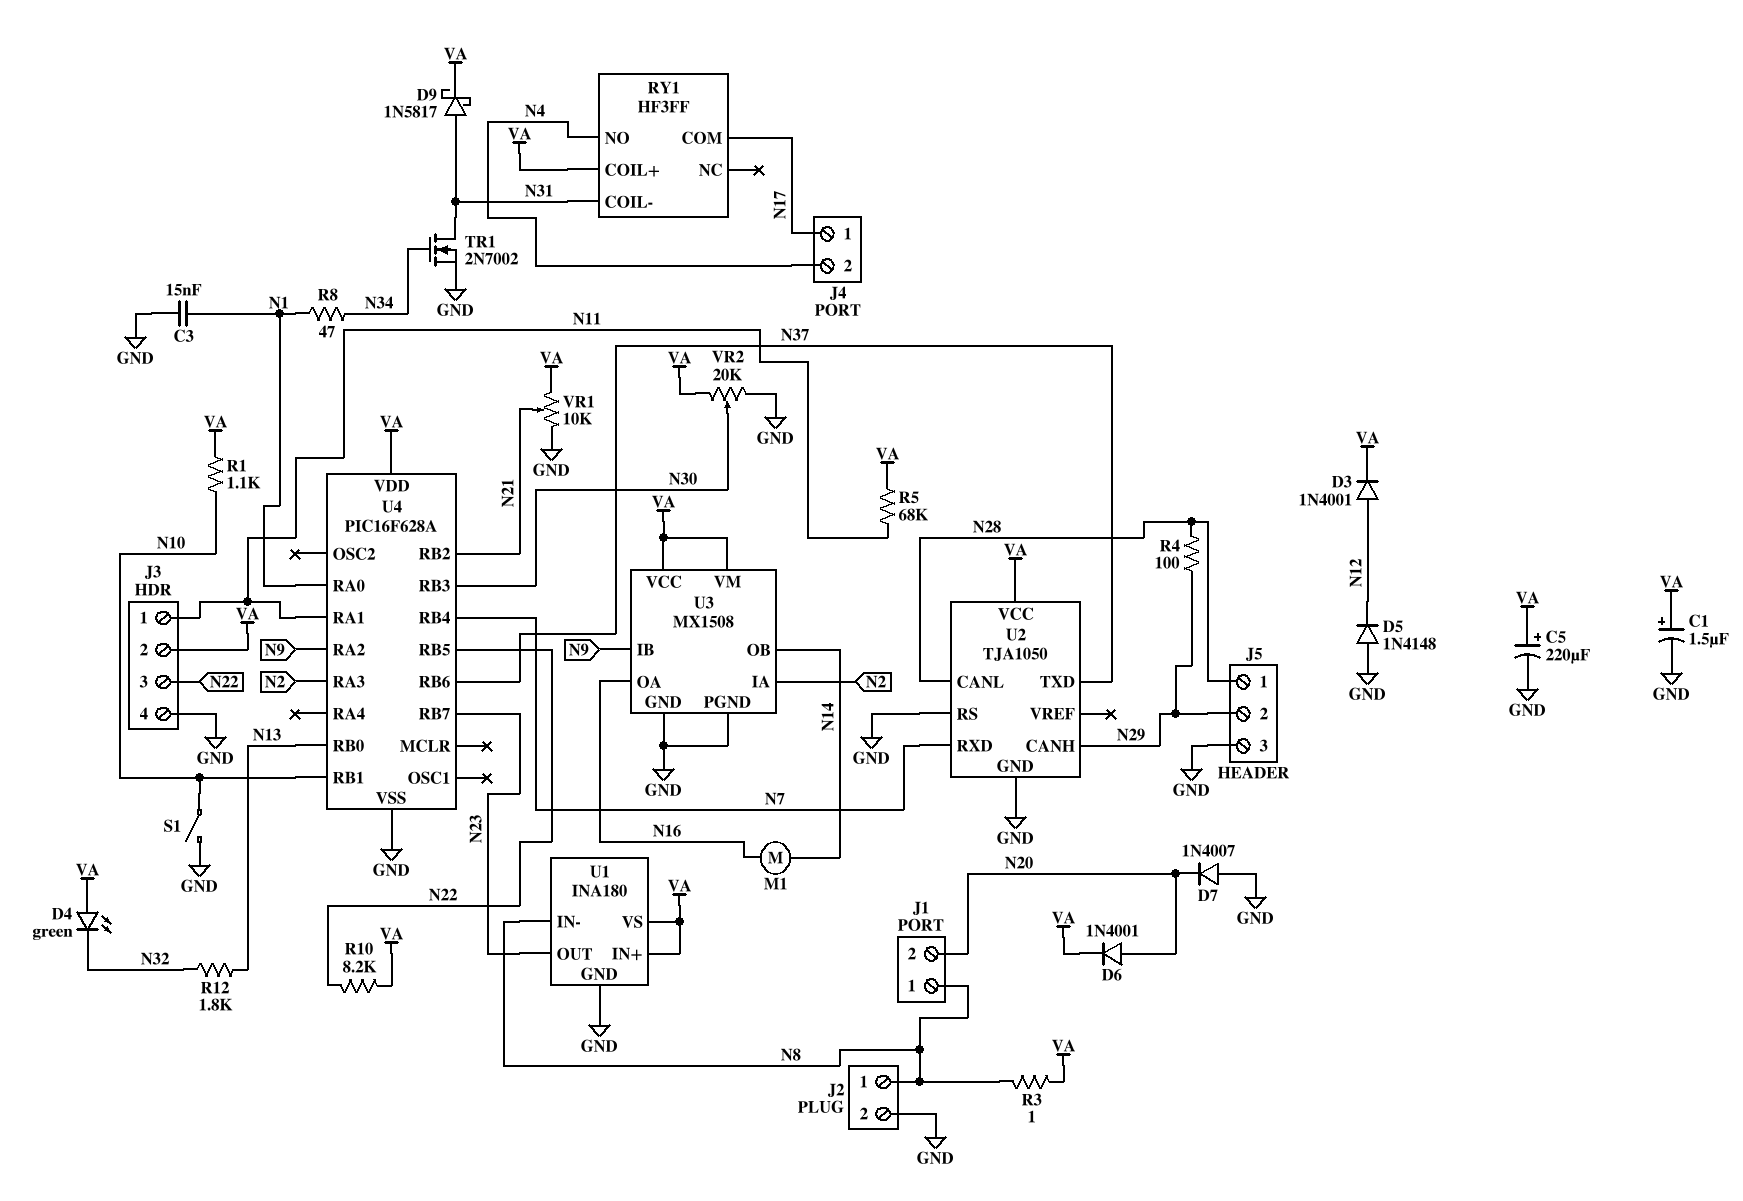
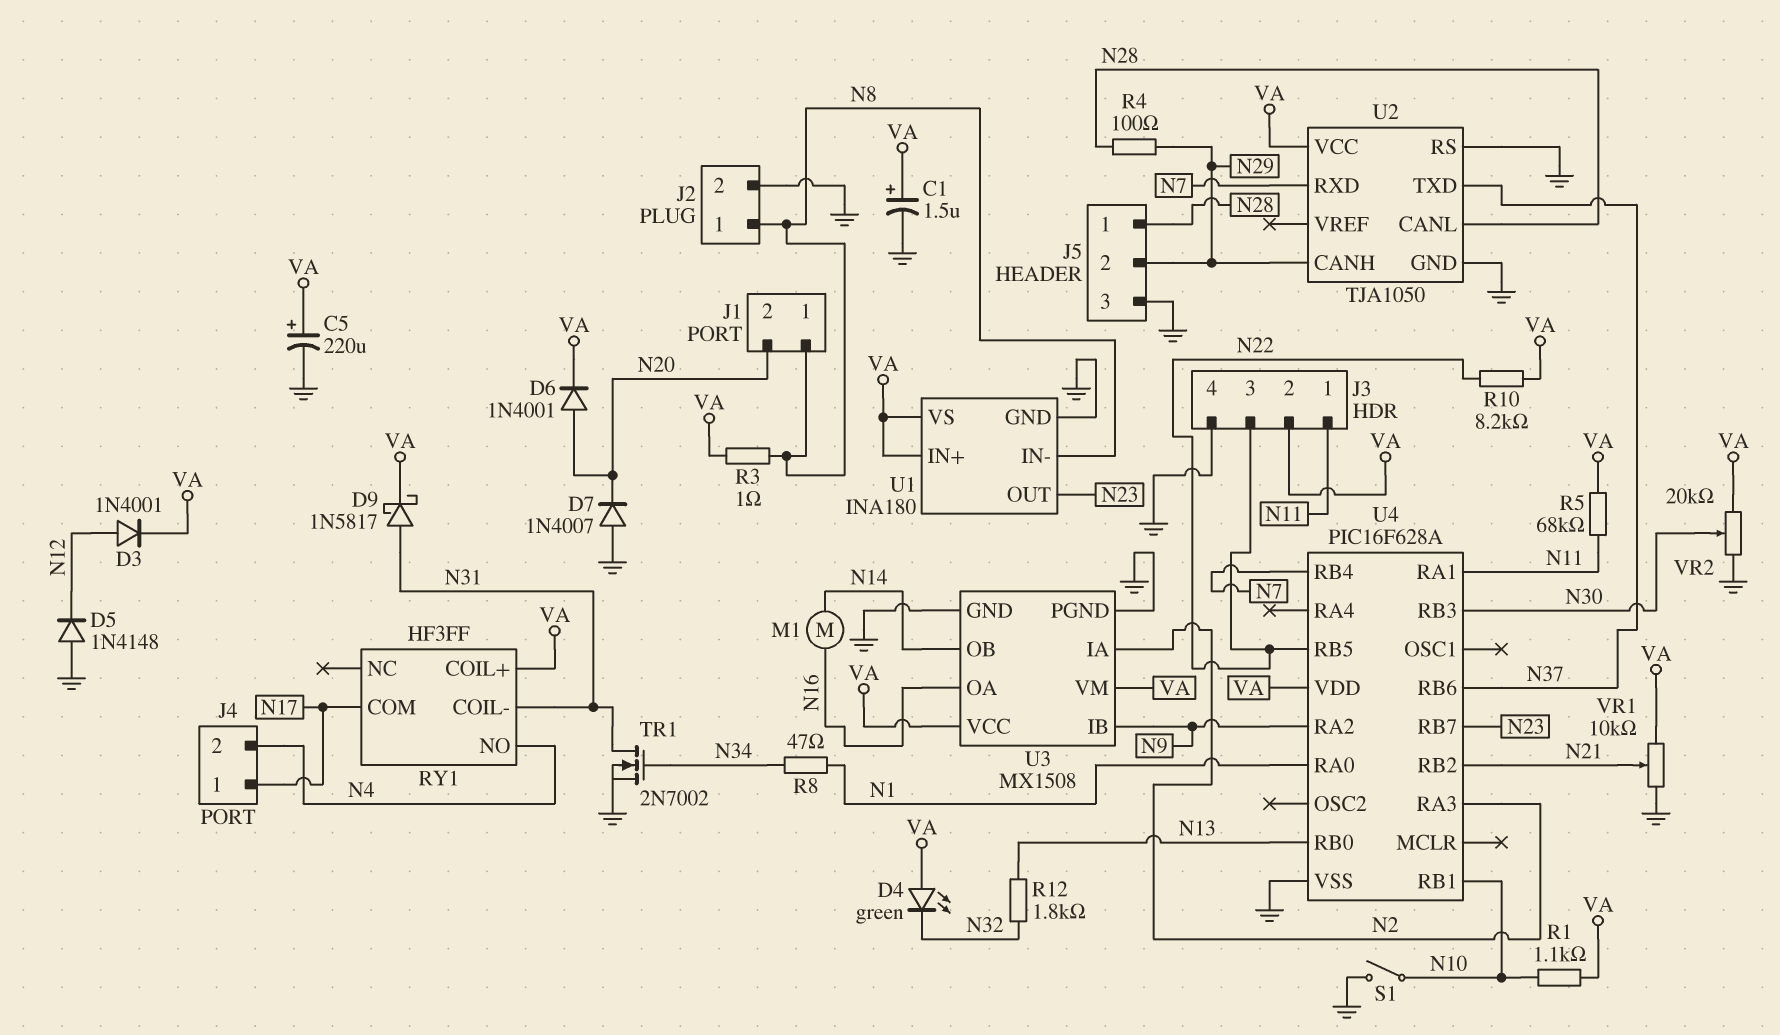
C3: 15nF (GND, N1) -> none

